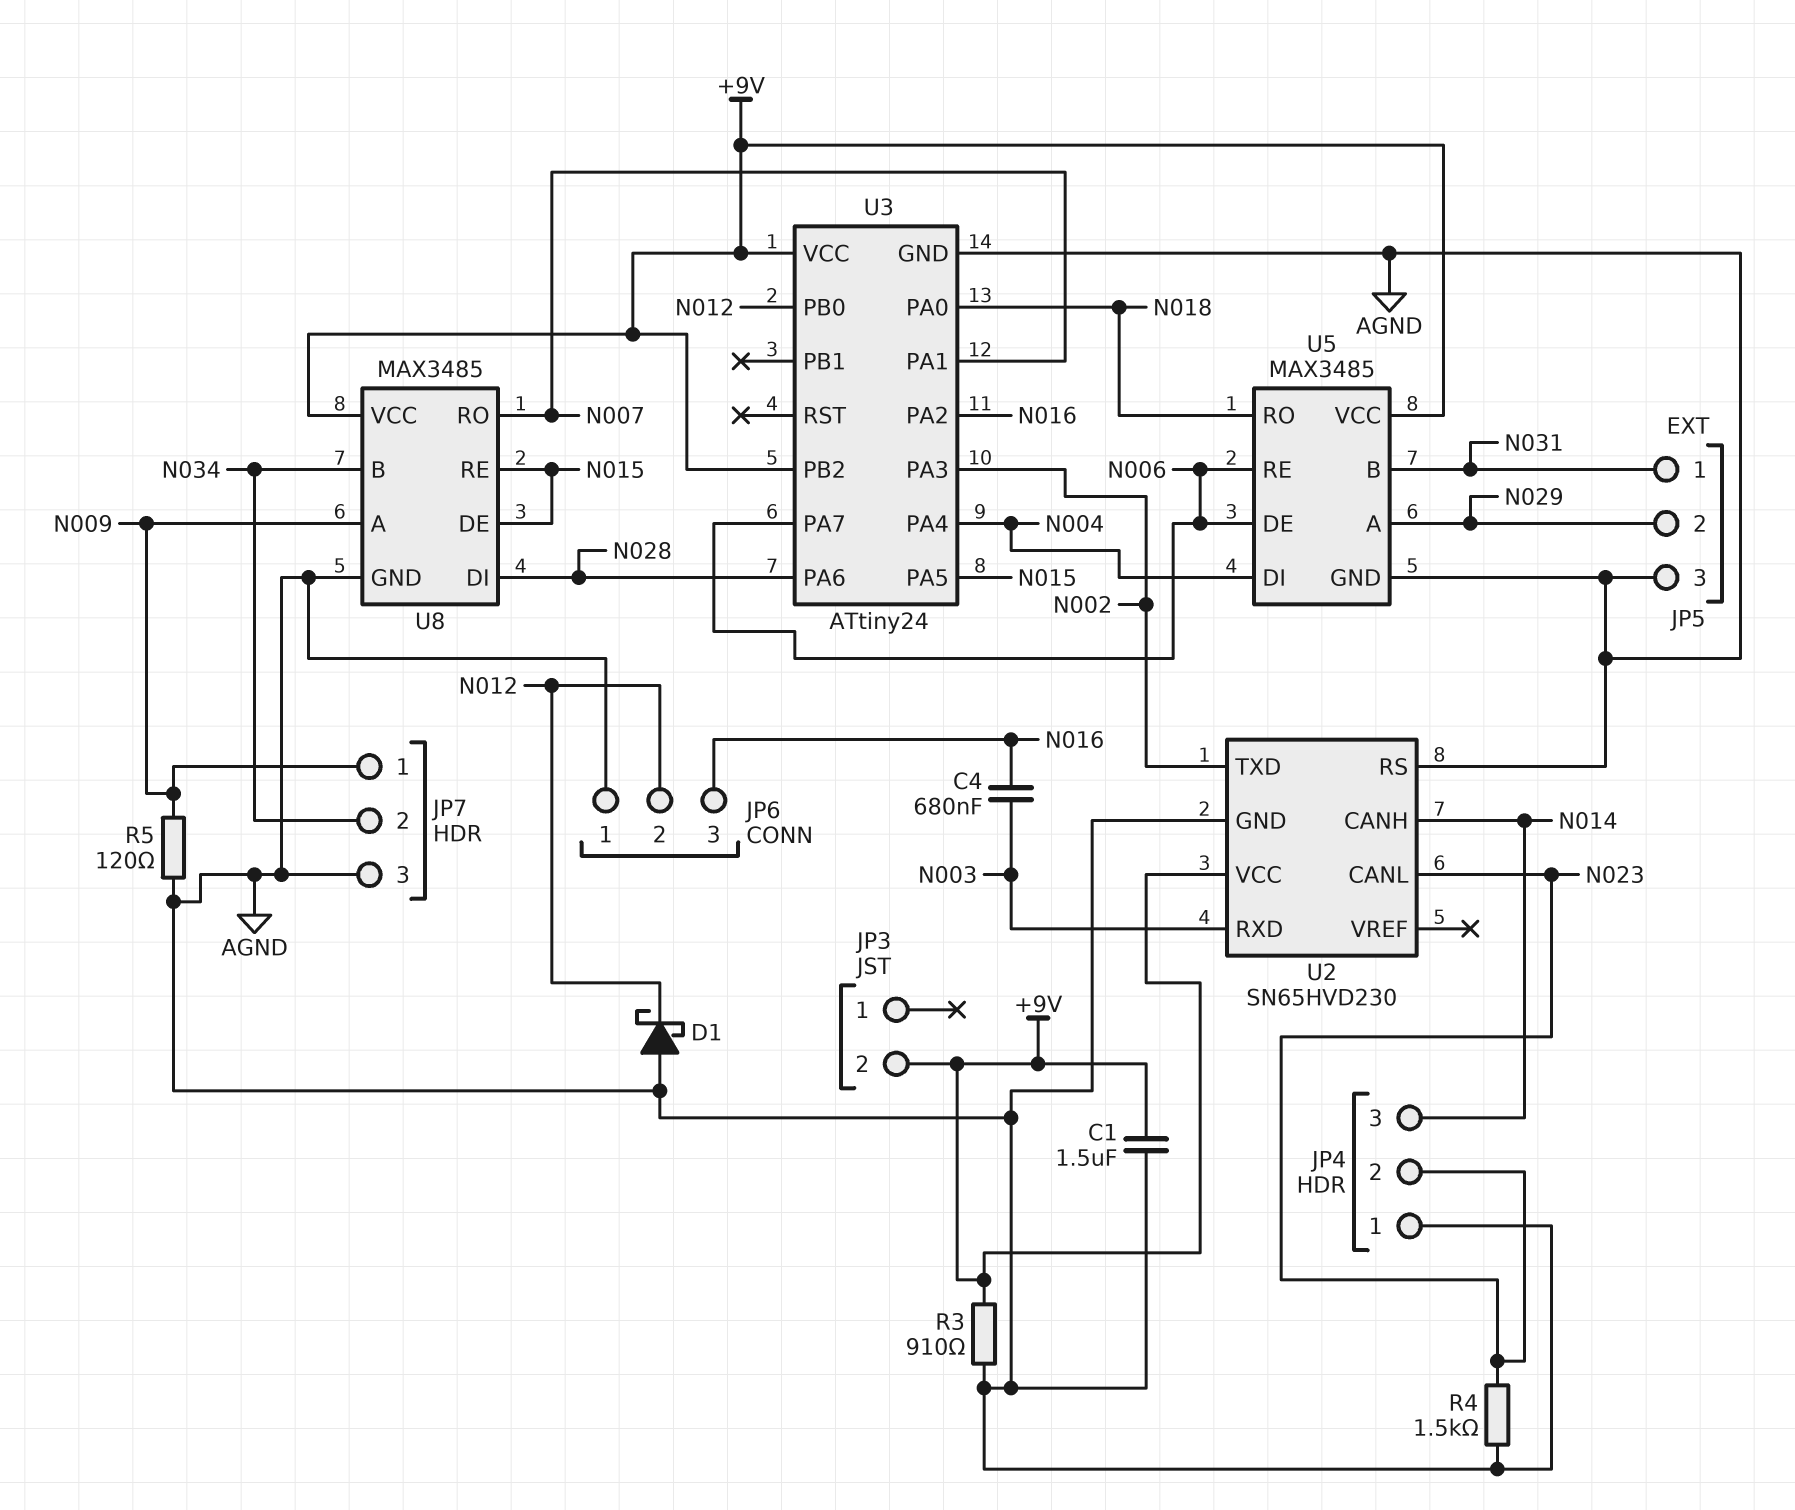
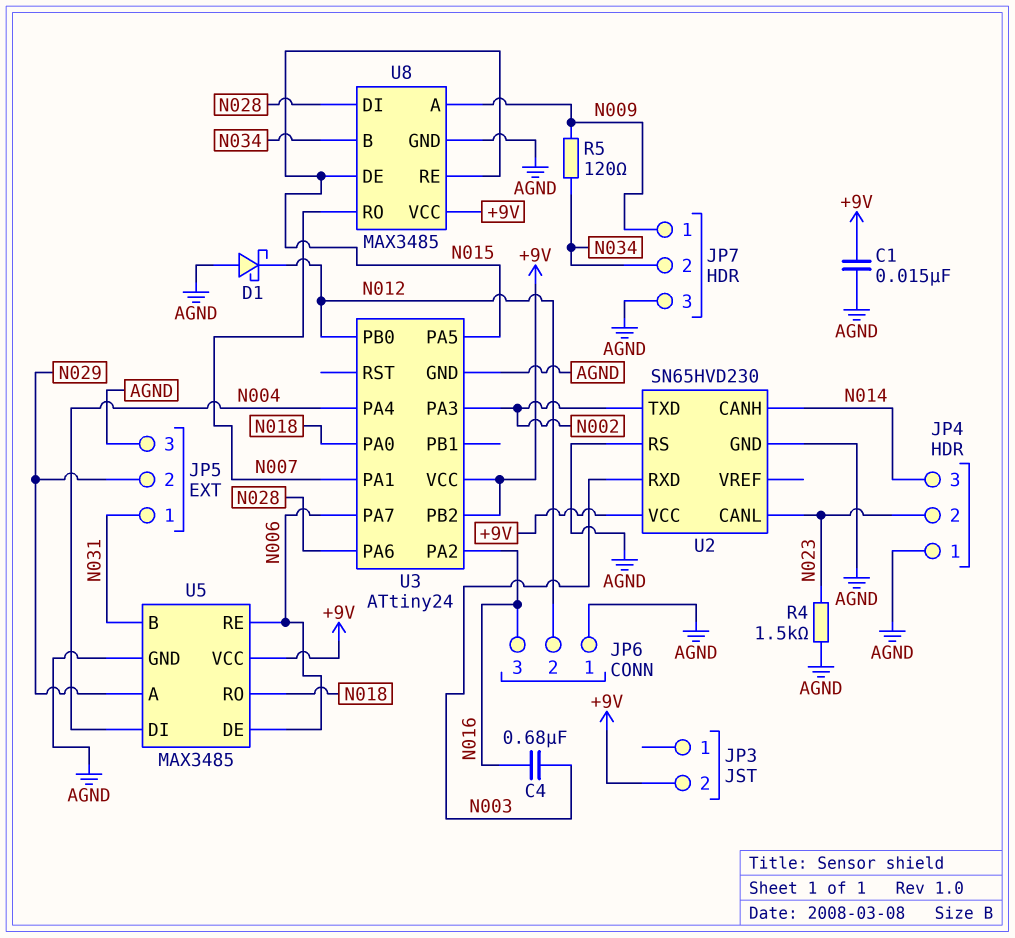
C1: 1.5uF (+9V, AGND) -> 15nF (+9V, AGND)
R3: 910 (+9V, AGND) -> none
R5: 120 (AGND, N009) -> 120 (N009, N034)

